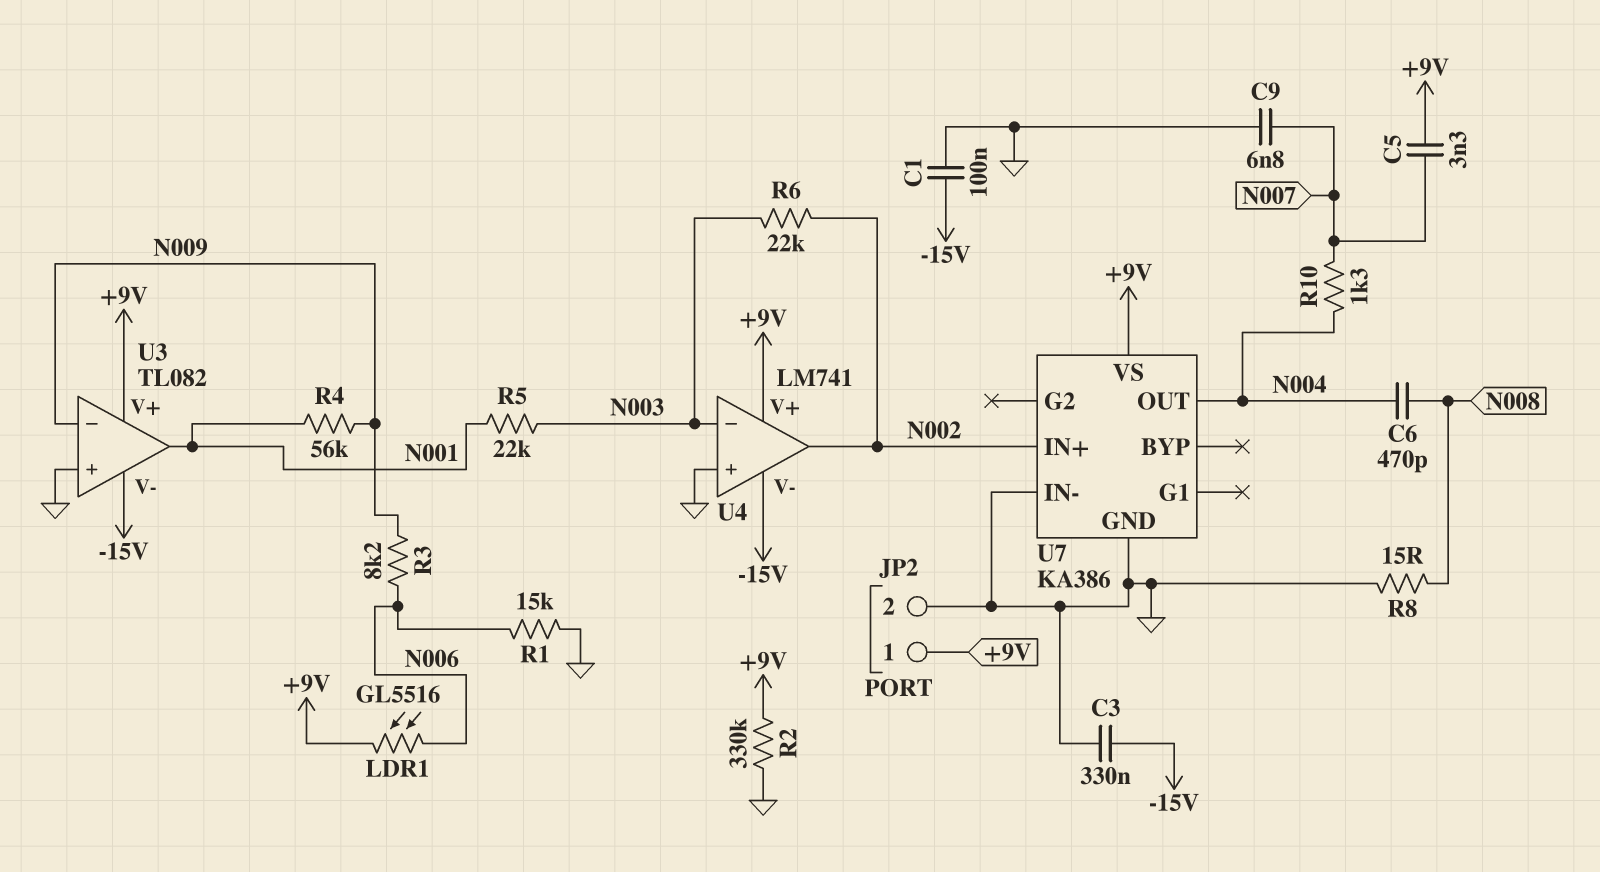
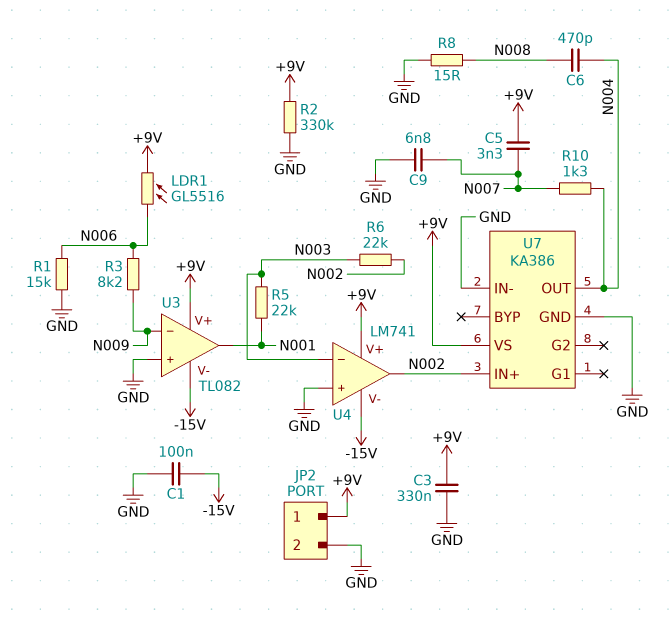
C3: 330nF (-15V, GND) -> 330nF (+9V, GND)
R4: 56k (N001, N009) -> none

